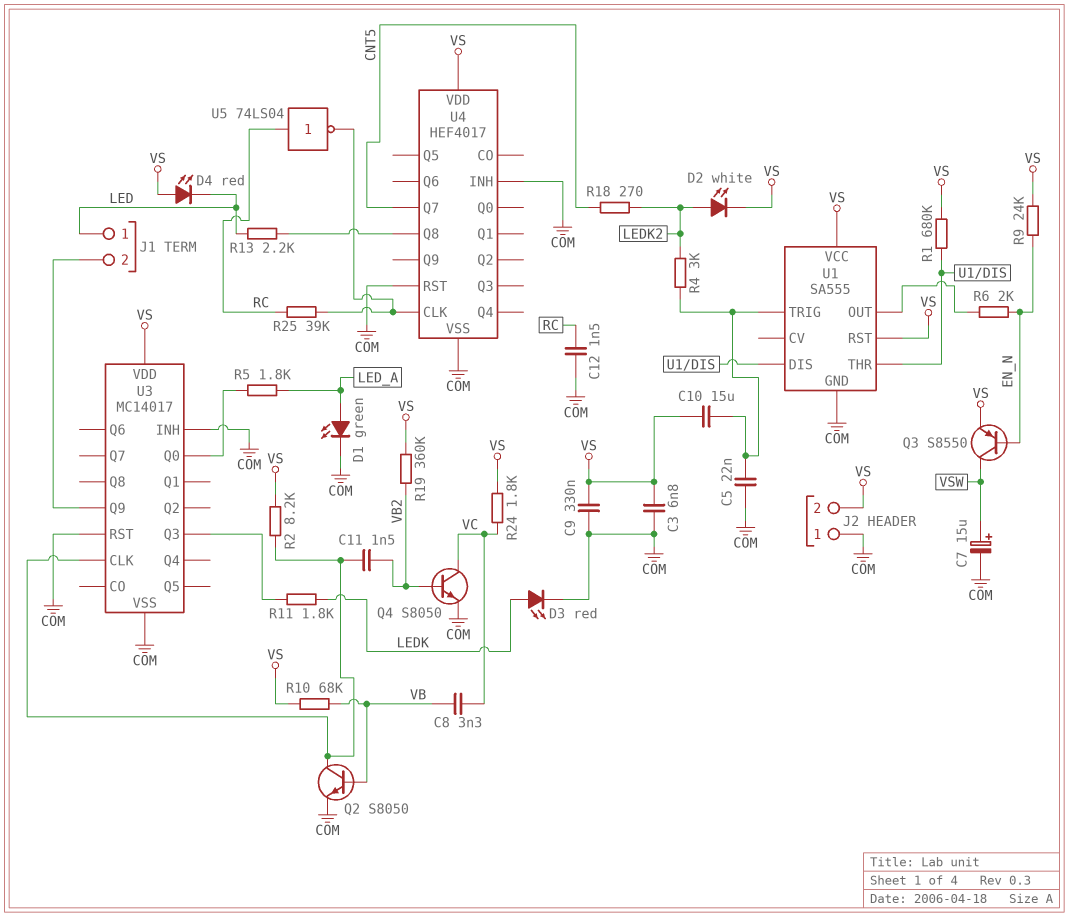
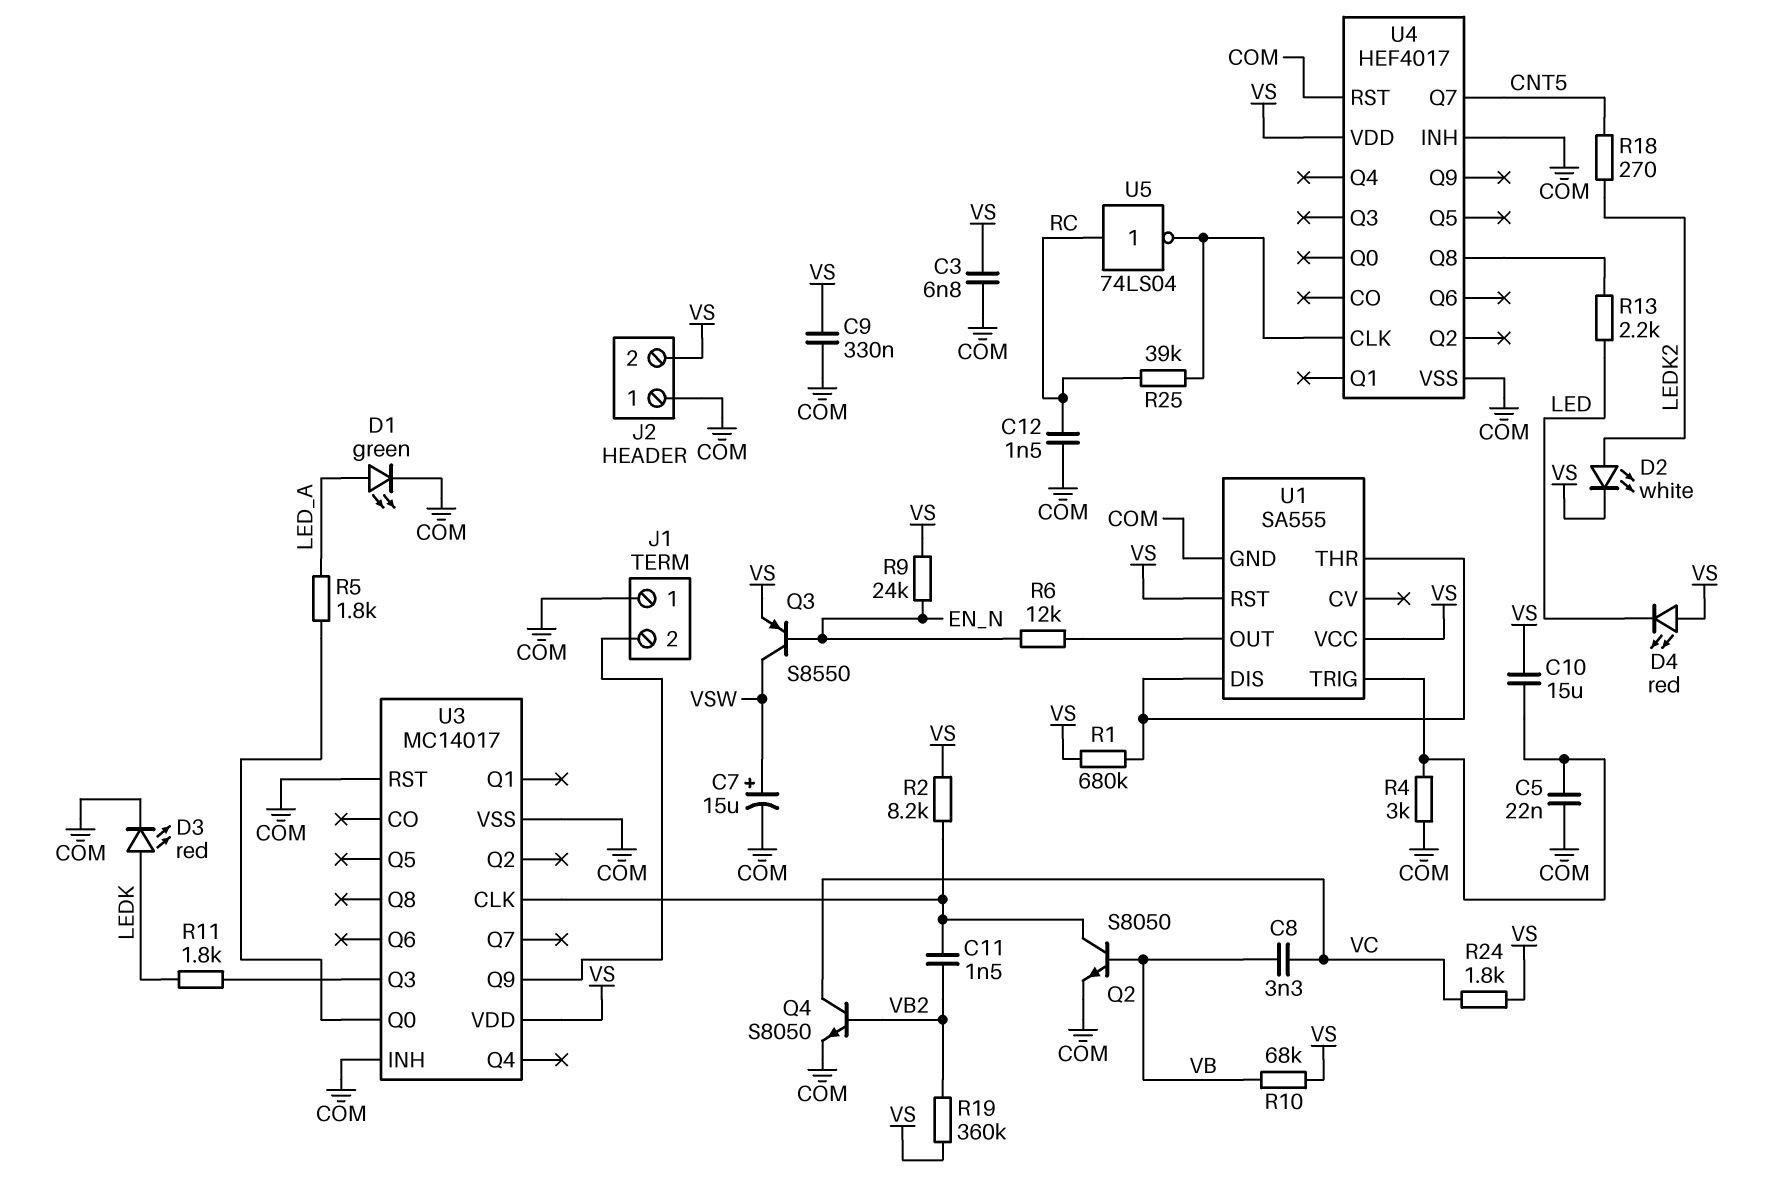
J1 pin 1: LED -> COM
R4: 3k (LEDK2, U1/TRIG) -> 3k (COM, U1/TRIG)
R6: 2k (EN_N, U1/OUT) -> 12k (EN_N, U1/OUT)

